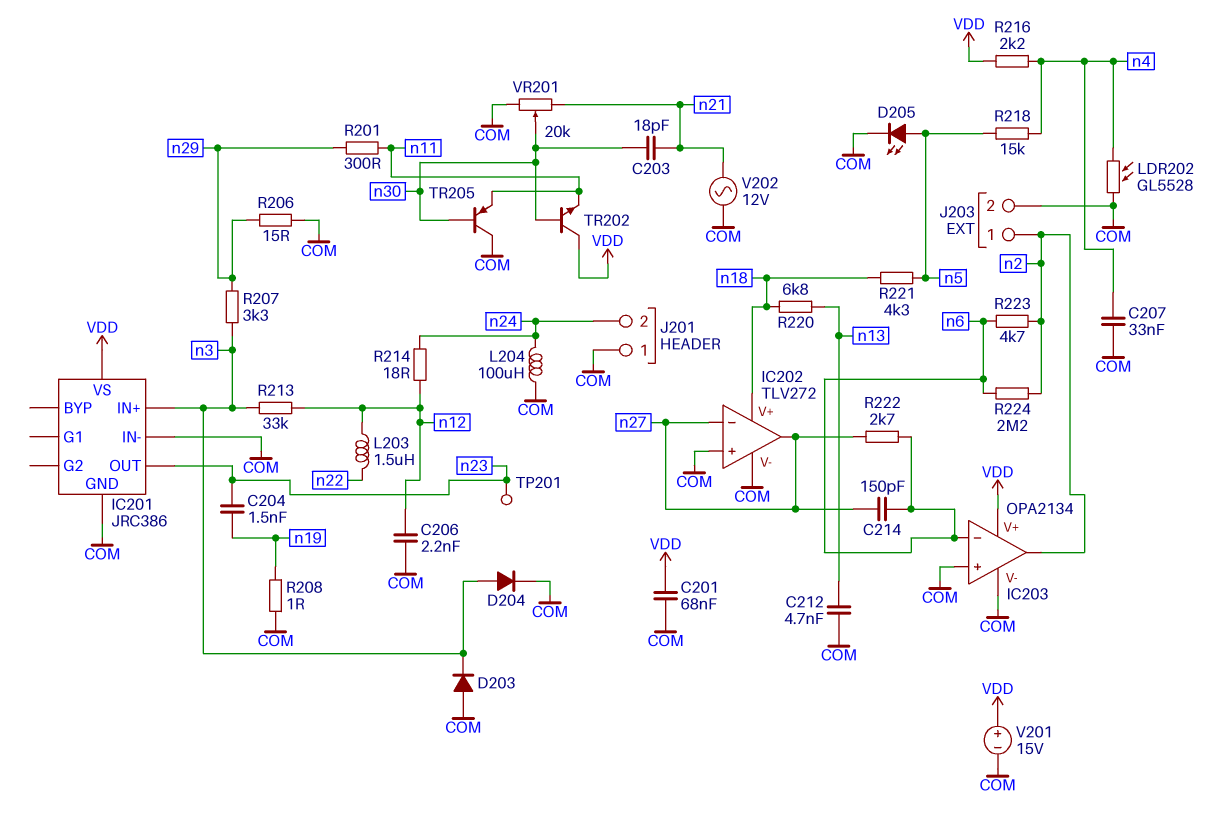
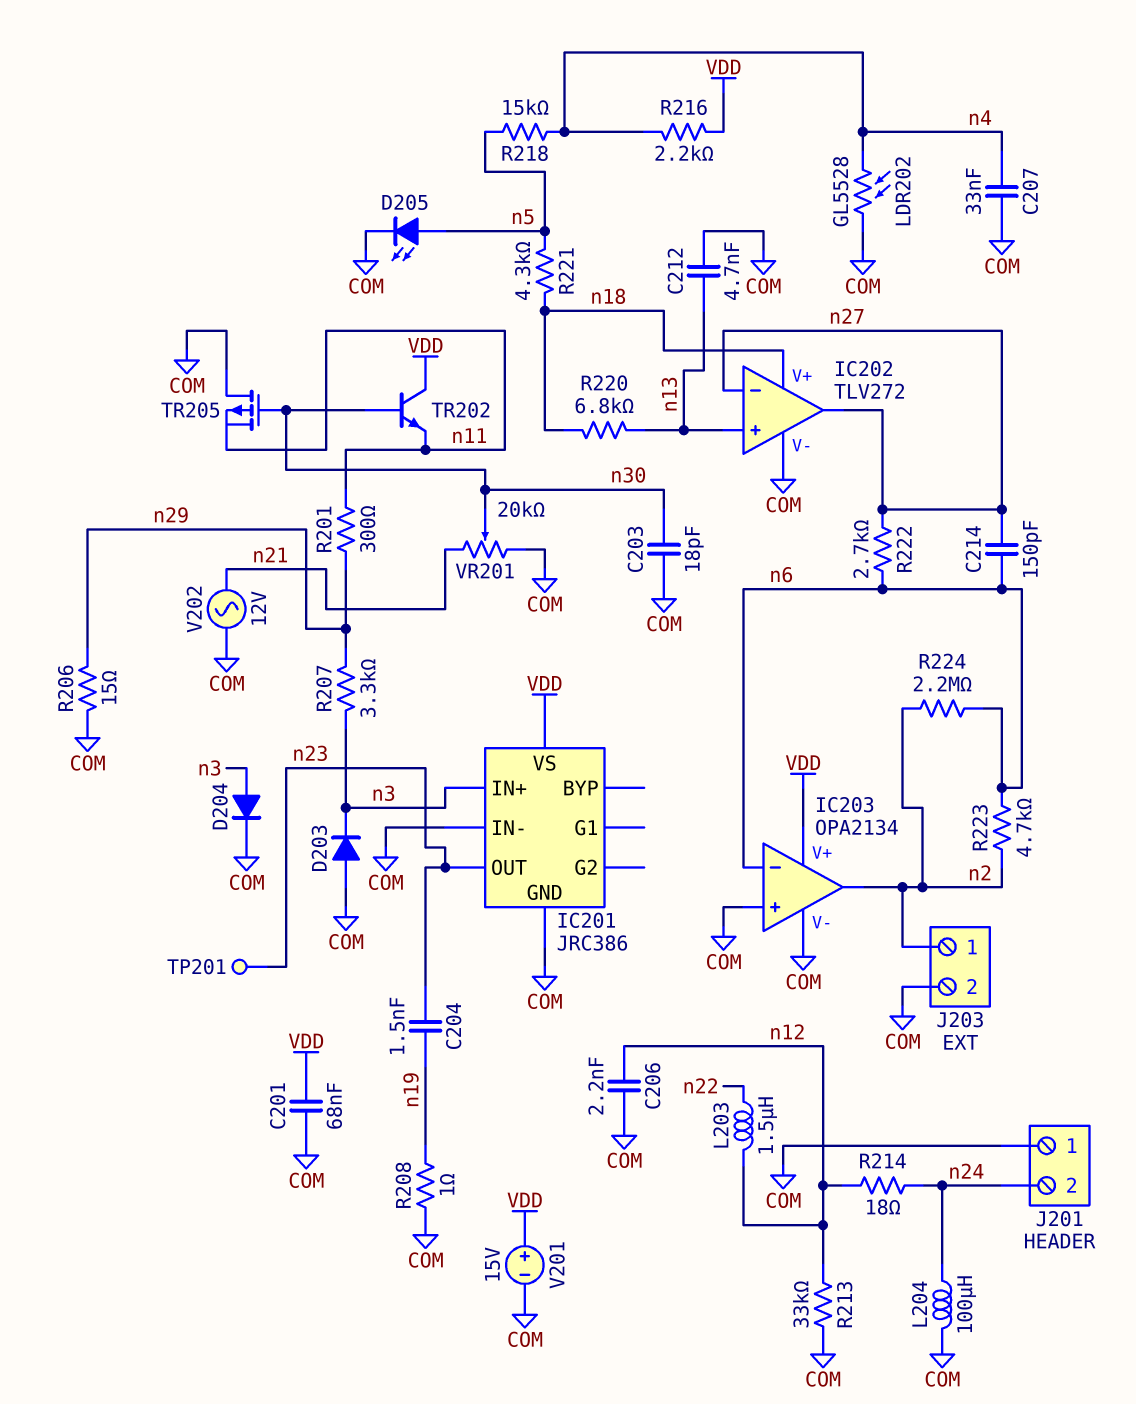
C203: 18pF (n21, n30) -> 18pF (COM, n30)
IC202 pin in+: COM -> n13
R213: 33k (n3, n12) -> 33k (COM, n12)
TR205: PNP (B n30, C COM, E n11) -> PMOS (G n30, D COM, S n11)

